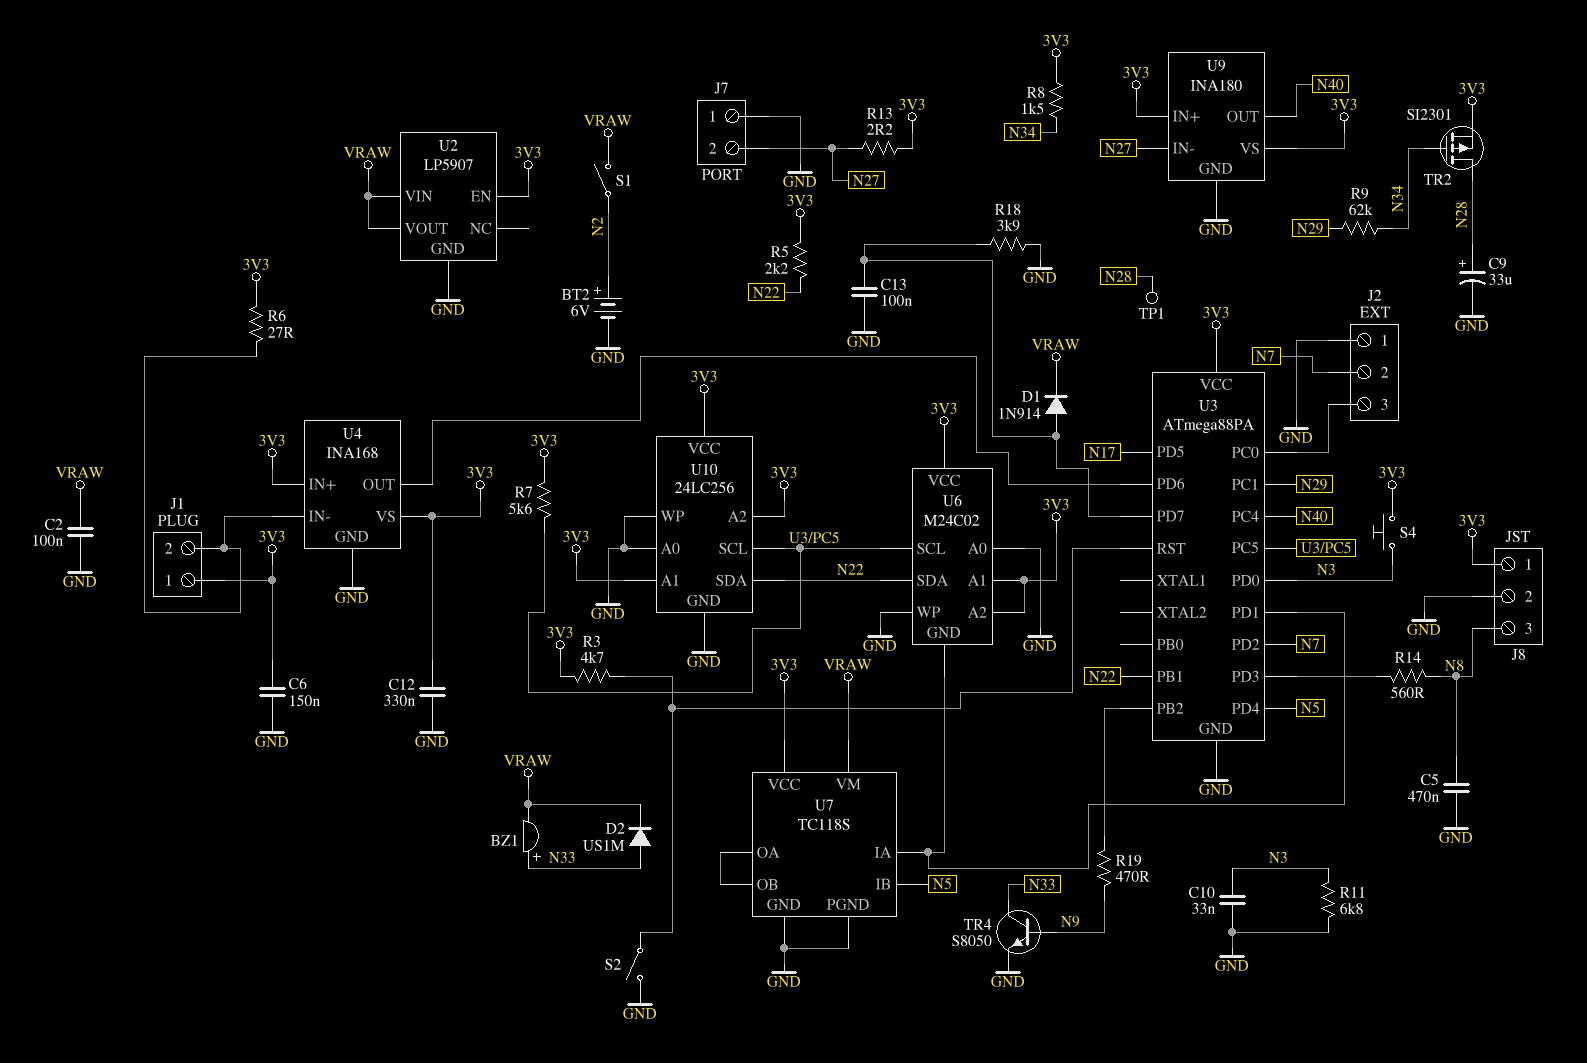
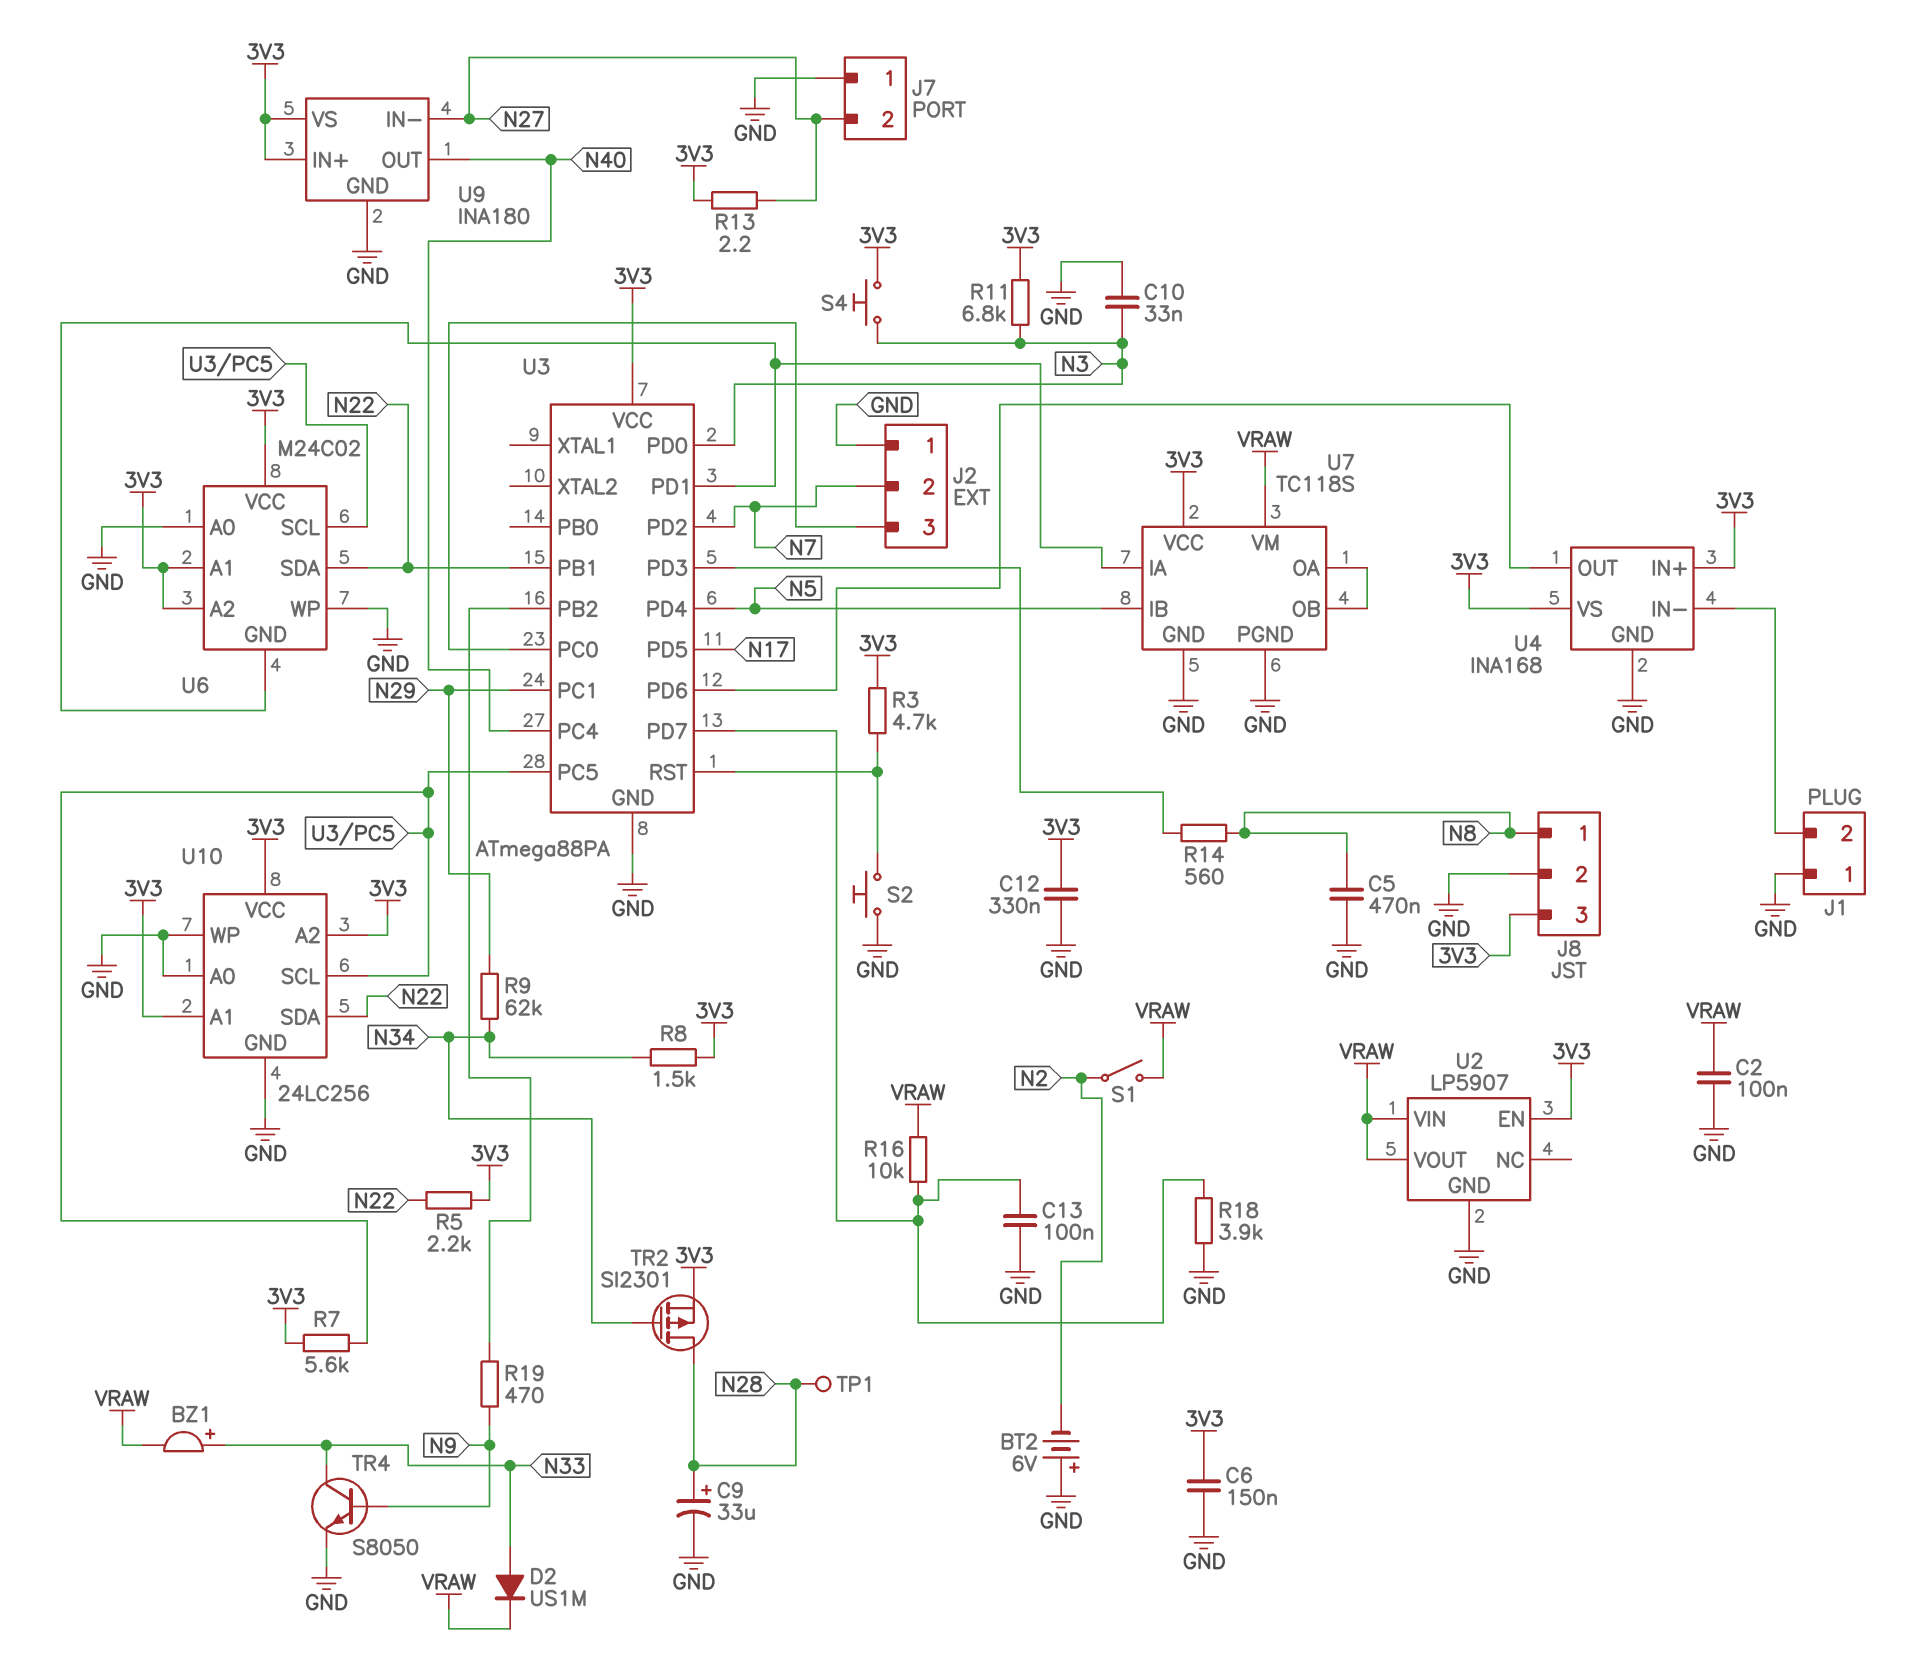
BT2: 6V (plus N2, minus GND) -> 6V (plus GND, minus N2)
D1: diode 1N914 (A U3/PD7, K VRAW) -> none
J1 pin 1: 3V3 -> GND
J8 pin 1: 3V3 -> N8
J8 pin 3: N8 -> 3V3
R6: 27 (3V3, J1/2) -> none
R11: 6.8k (GND, N3) -> 6.8k (3V3, N3)
R16: none -> 10k (U3/PD7, VRAW)
S2: switch (GND, U3/RST) -> button (GND, U3/RST)

